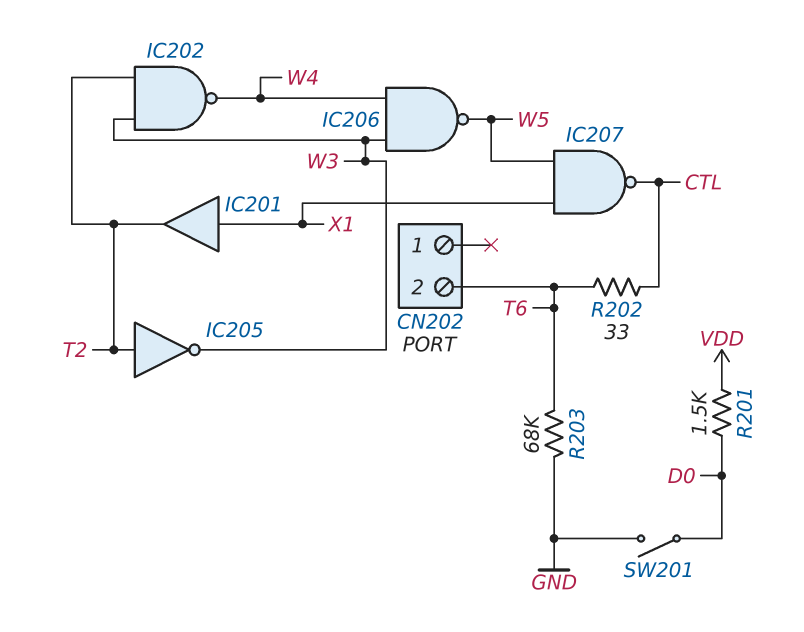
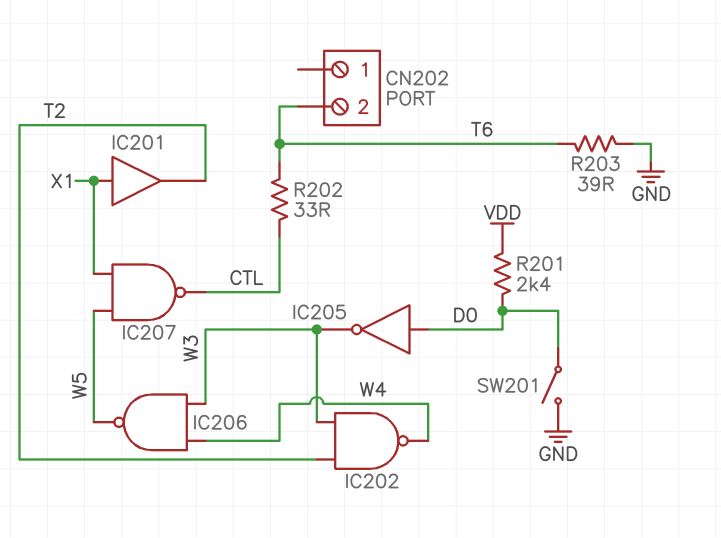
IC205: NOT (in T2, out W3) -> NOT (in D0, out W3)
R201: 1.5k (D0, VDD) -> 2.4k (D0, VDD)
R203: 68k (GND, T6) -> 39 (GND, T6)

